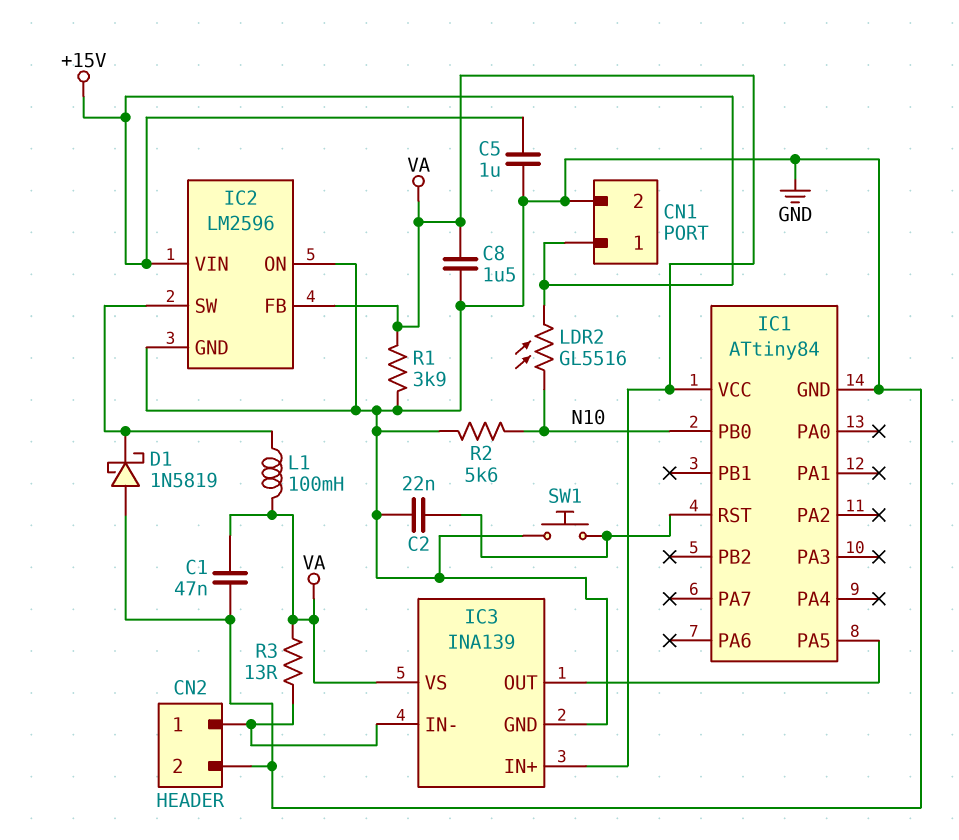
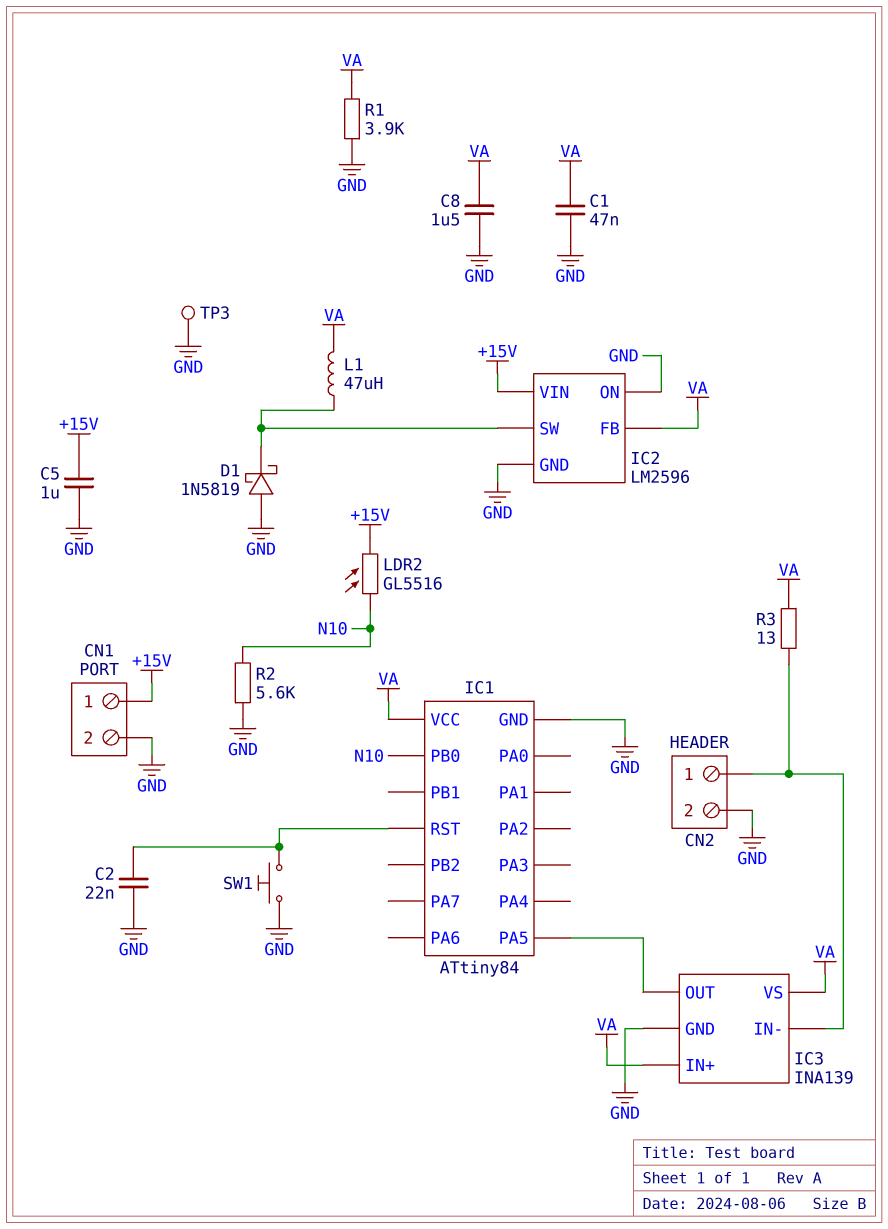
L1: 100mH (IC2/SW, VA) -> 47uH (IC2/SW, VA)
TP3: none -> test point (GND)

